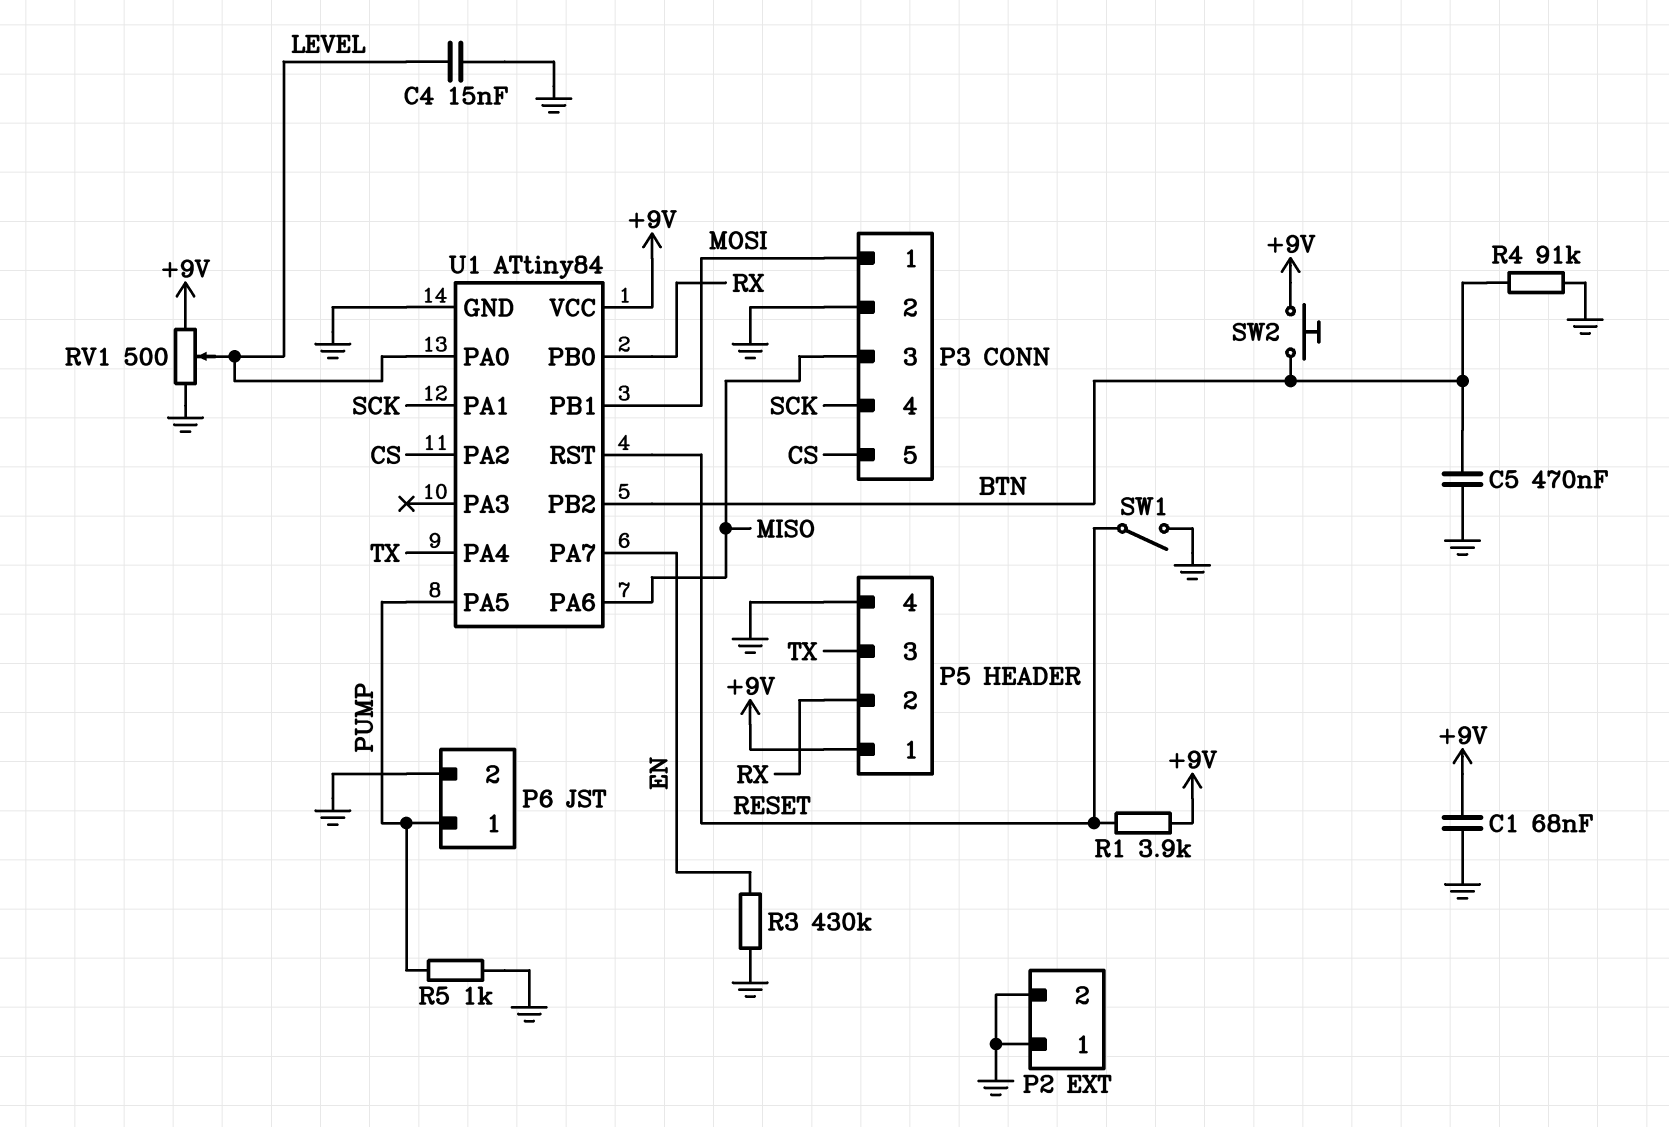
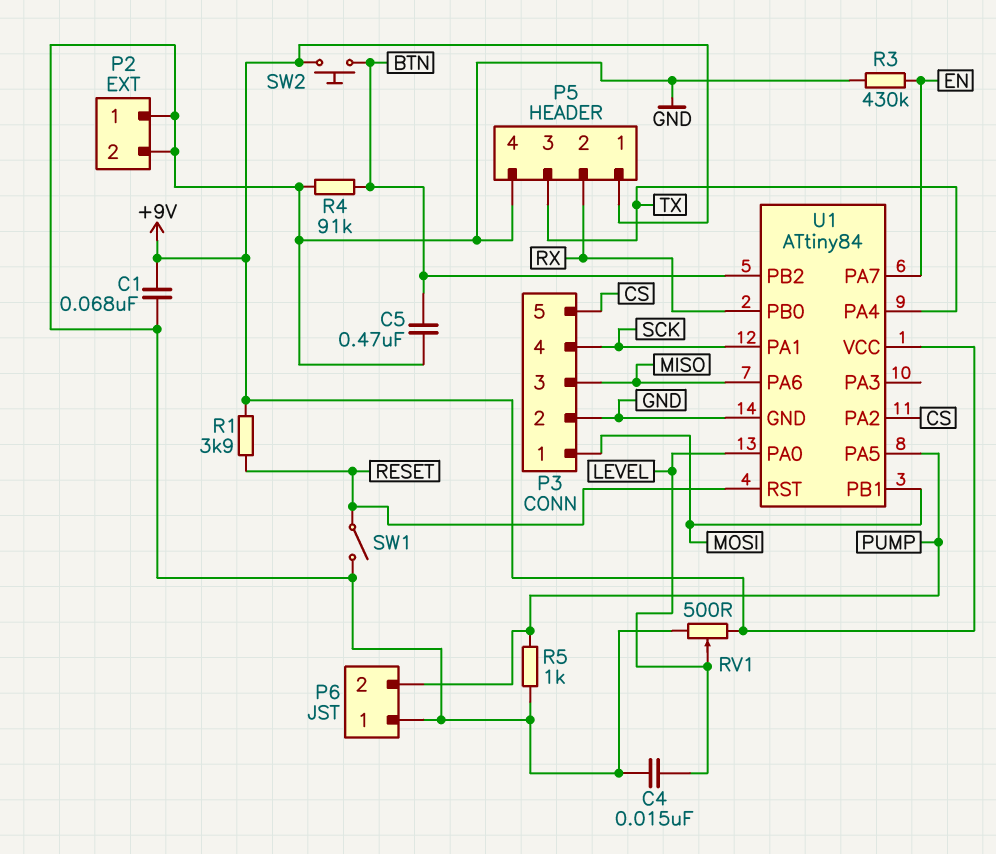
P6 pin 1: PUMP -> GND
P6 pin 2: GND -> PUMP

